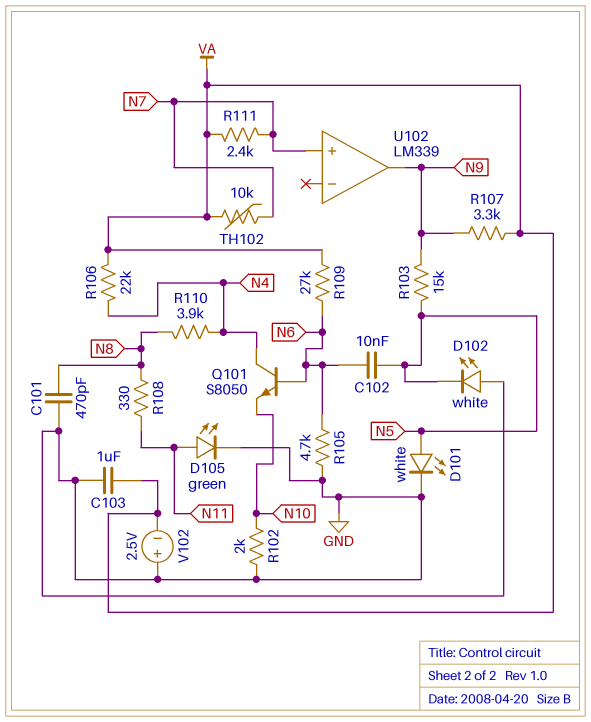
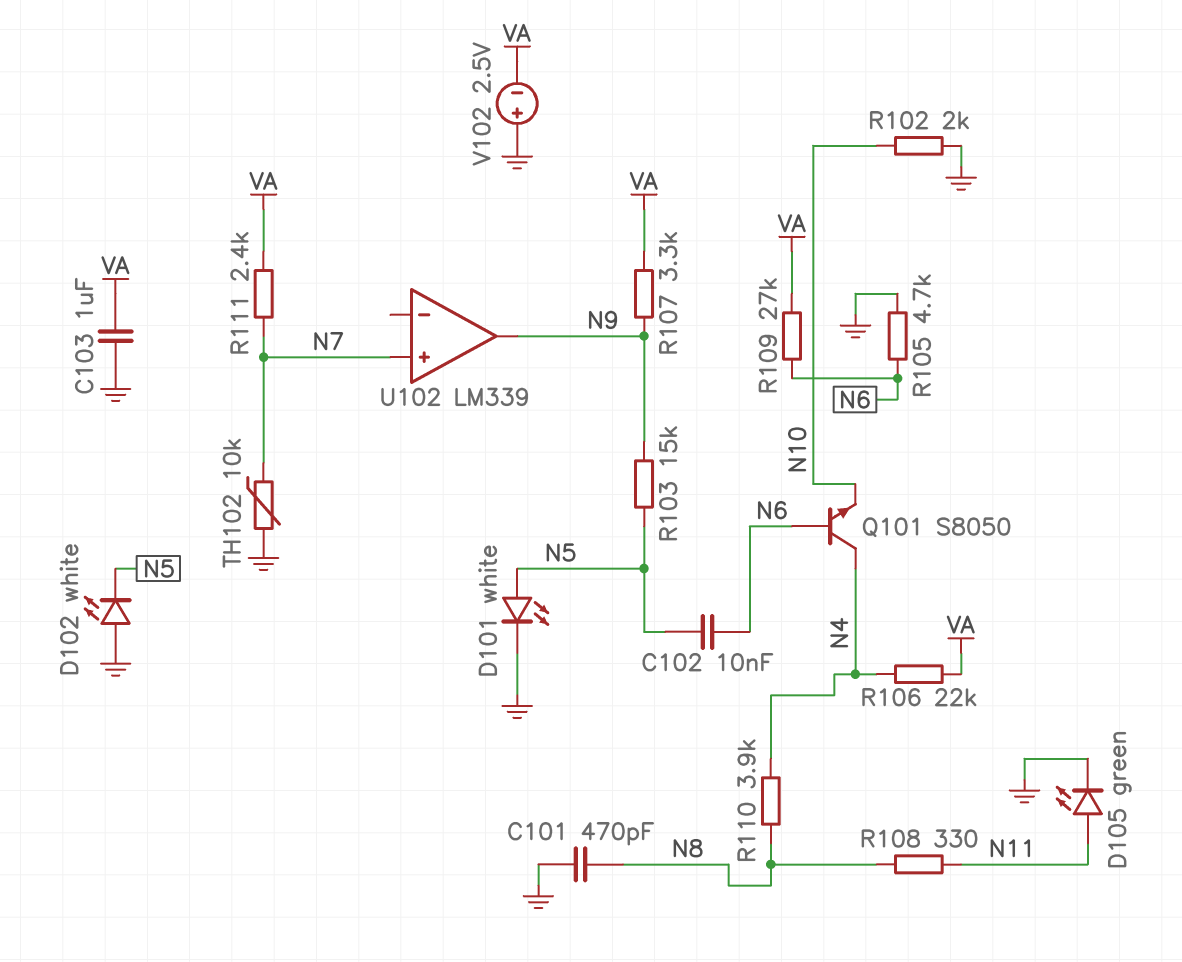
TH102: 10k (N7, VA) -> 10k (GND, N7)

